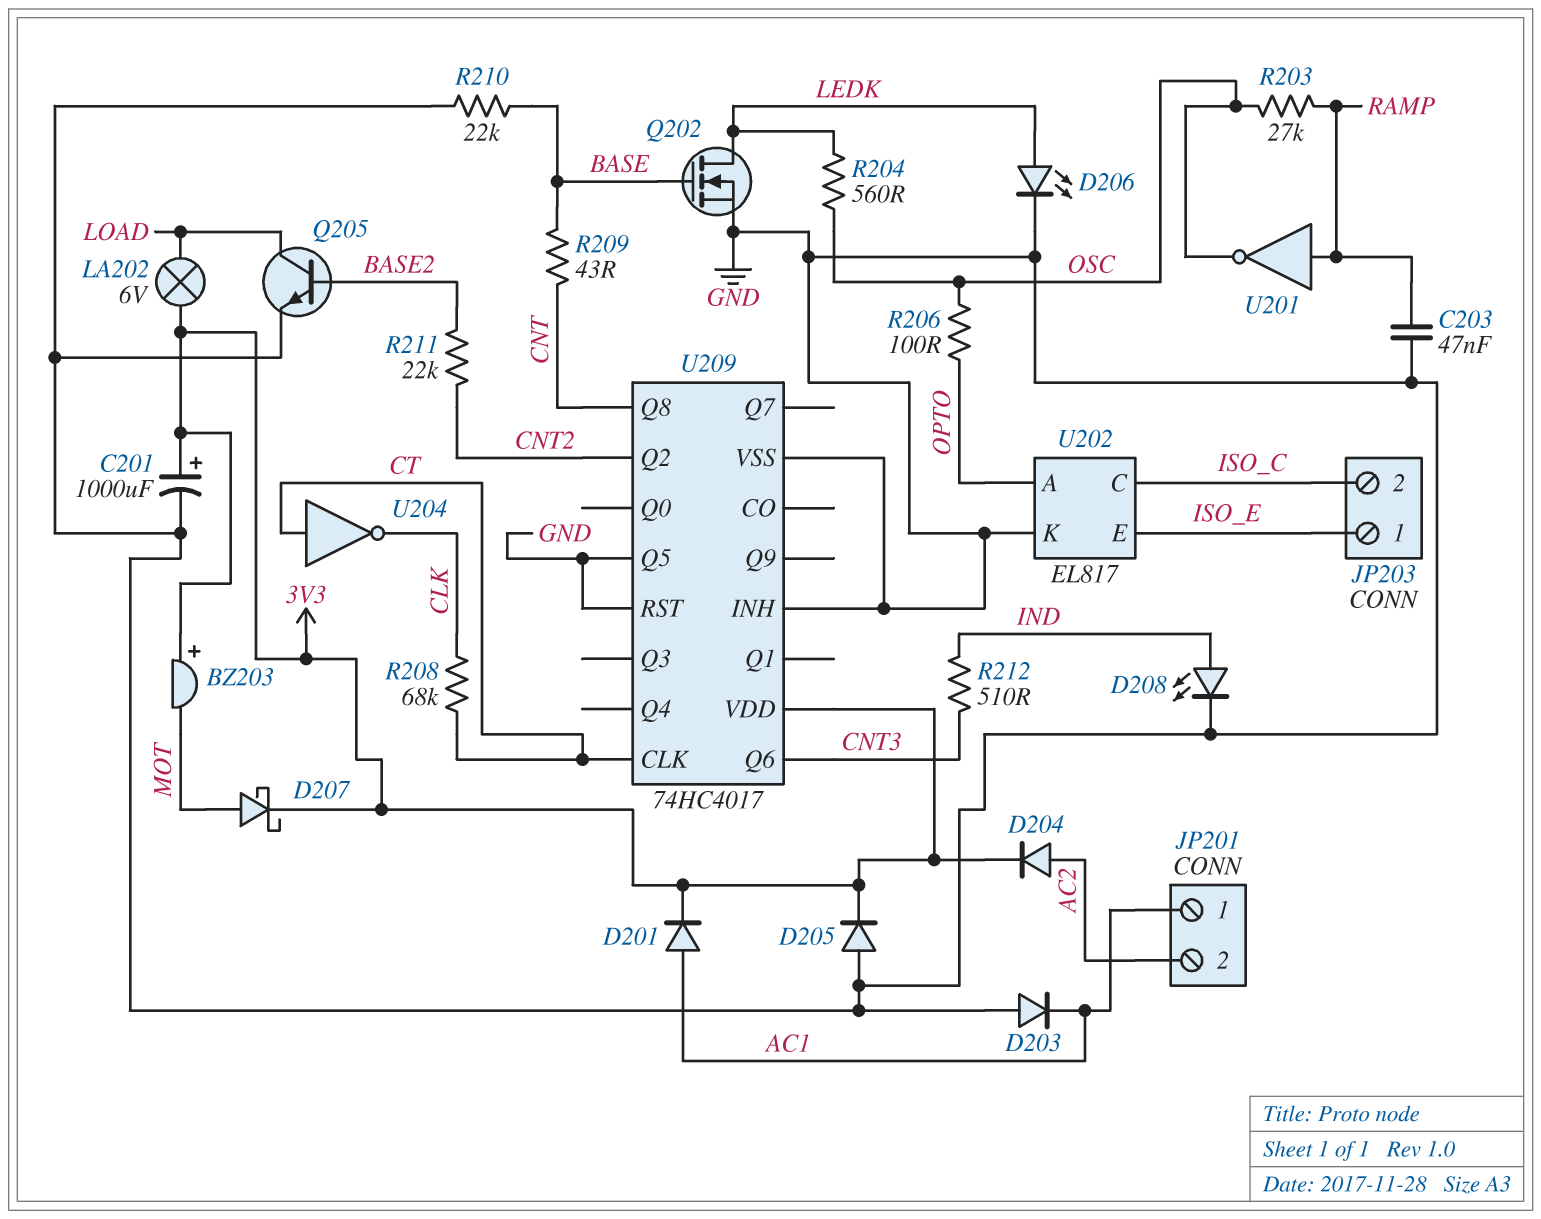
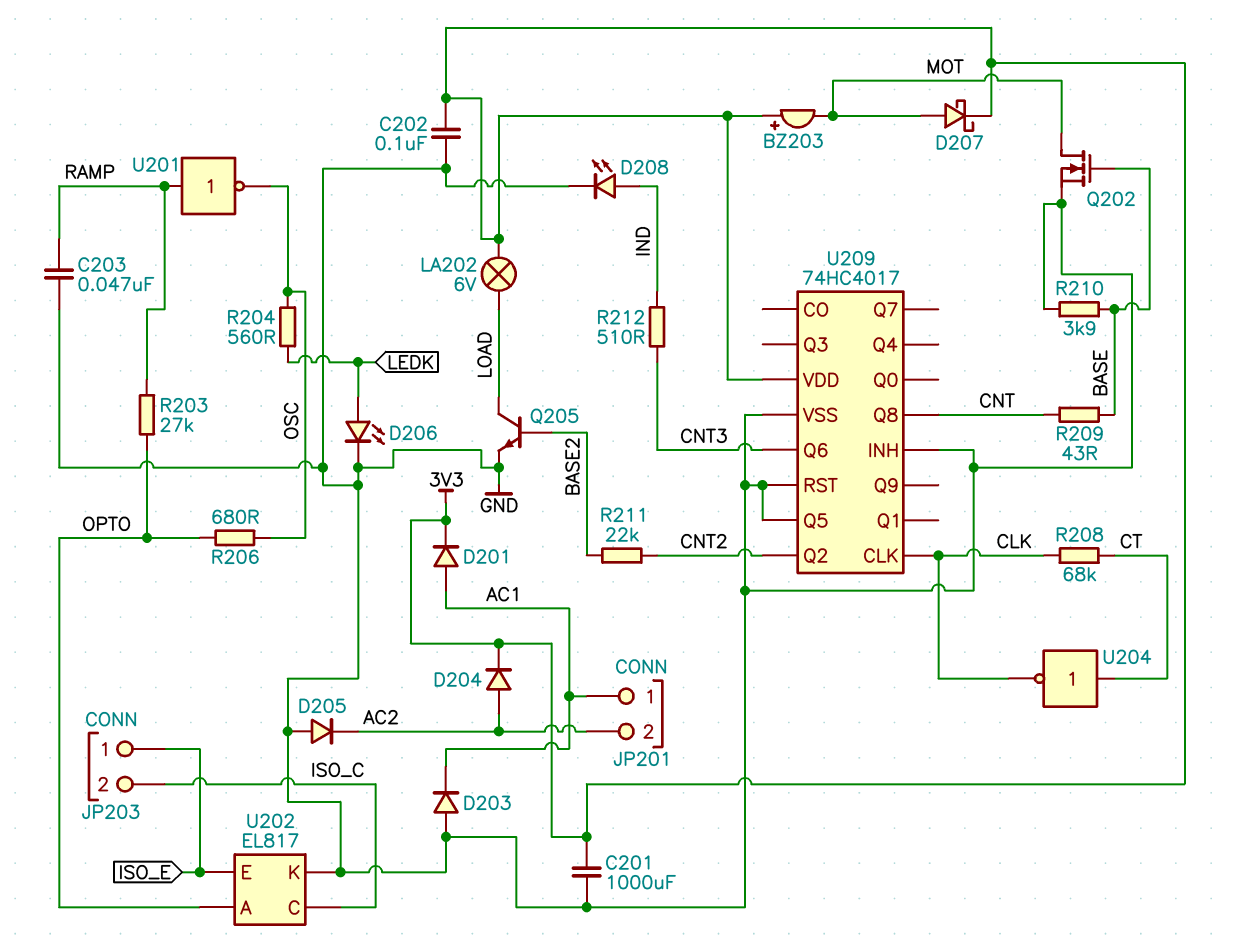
C201: 1000uF (plus 3V3, minus GND) -> 1000uF (3V3, GND)
C202: none -> 100nF (3V3, GND)
D205: diode (A GND, K 3V3) -> diode (A GND, K AC2)
Q202: NMOS (G BASE, D LEDK, S GND) -> NMOS (G BASE, D MOT, S GND)
R203: 27k (OSC, RAMP) -> 27k (OPTO, RAMP)
R206: 100 (OPTO, OSC) -> 680 (OPTO, OSC)
R210: 22k (BASE, GND) -> 3.9k (BASE, GND)
U209 pin CLK: CT -> CLK

